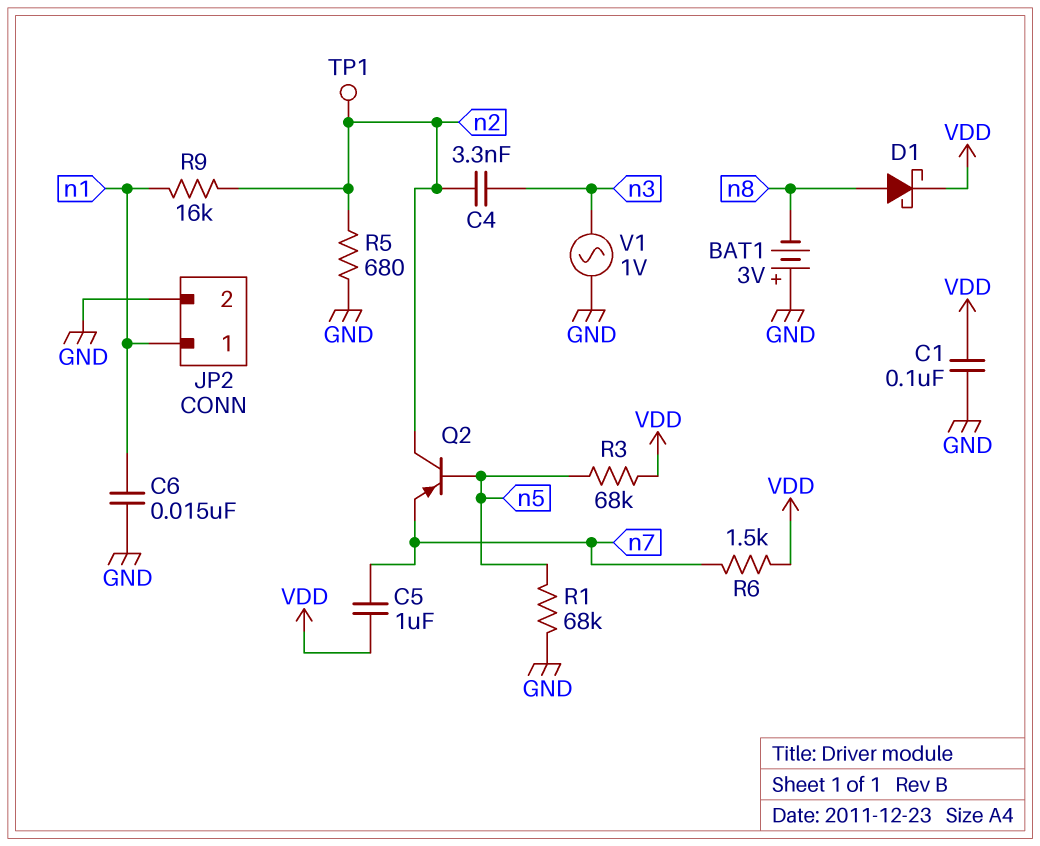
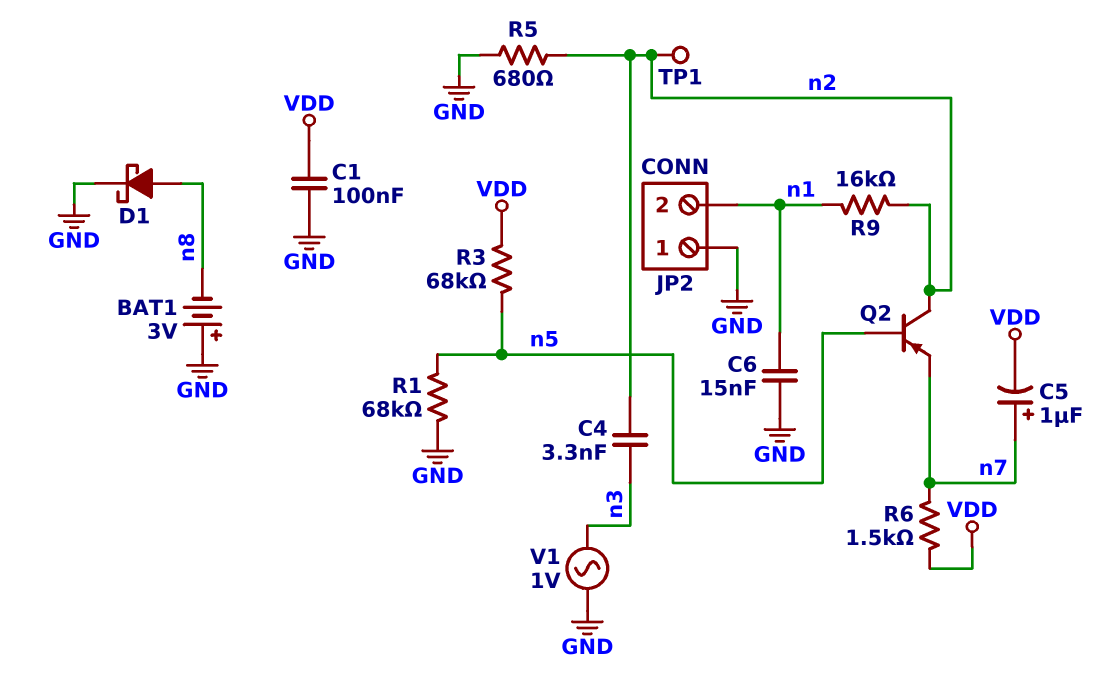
C5: 1uF (VDD, n7) -> 1uF (plus n7, minus VDD)
D1: schottky (A n8, K VDD) -> schottky (A n8, K GND)
JP2 pin 1: n1 -> GND
JP2 pin 2: GND -> n1

